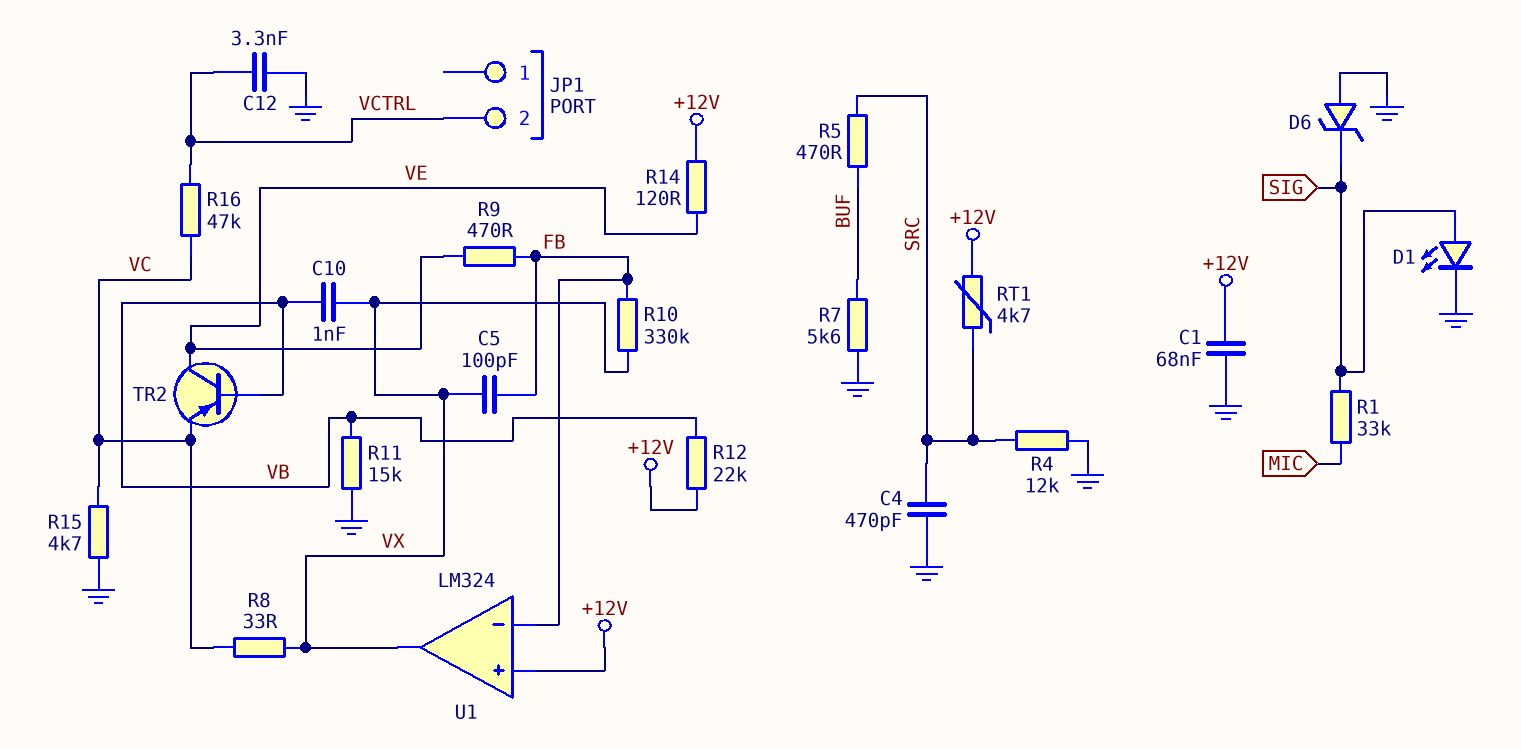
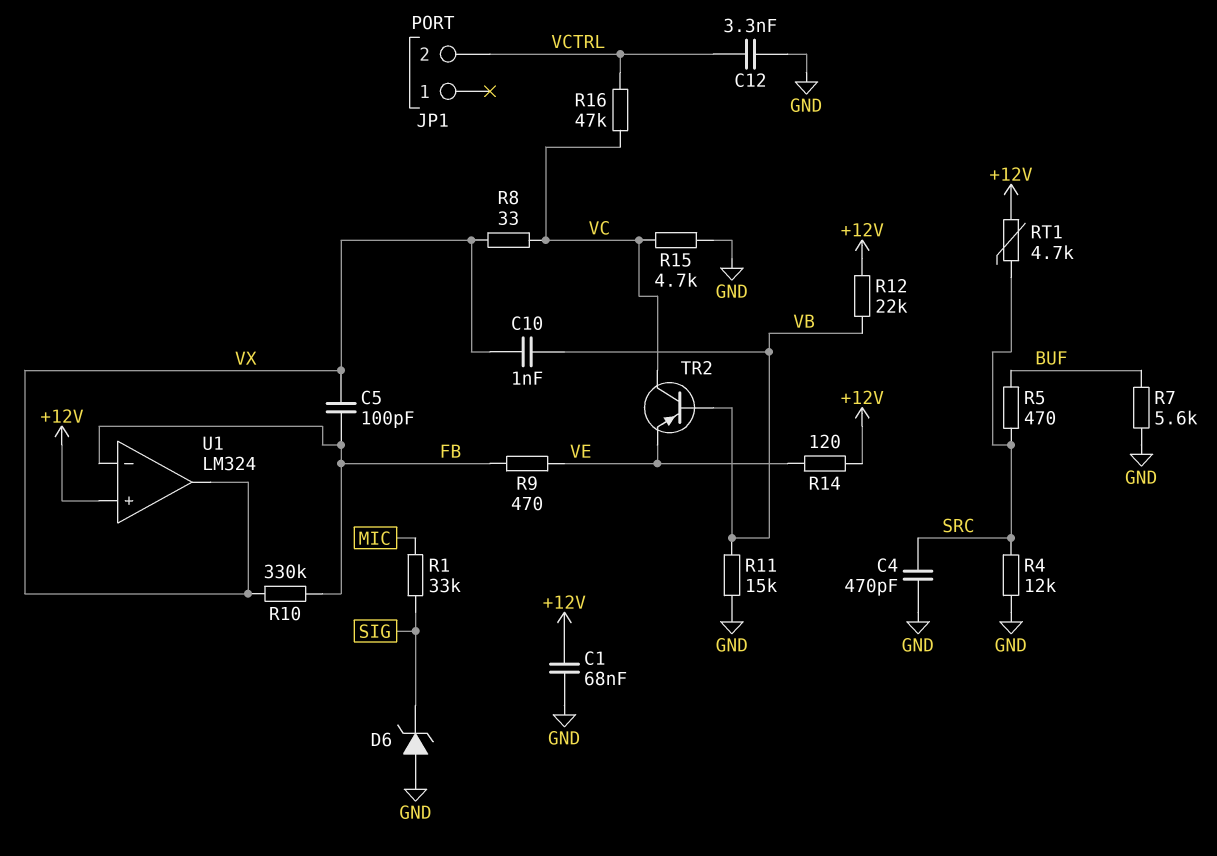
D1: LED (A SIG, K GND) -> none
TR2: PNP (B VB, C VE, E VC) -> PNP (B VB, C VC, E VE)

